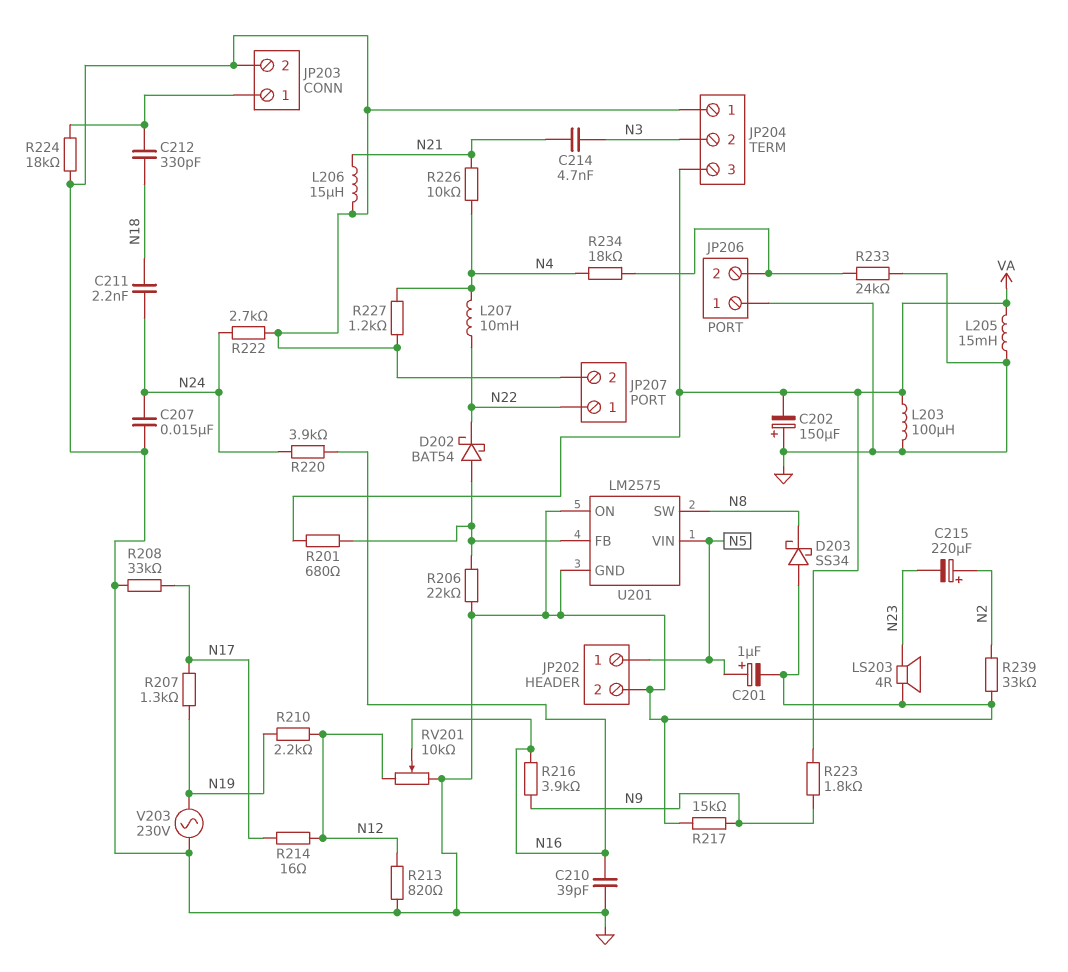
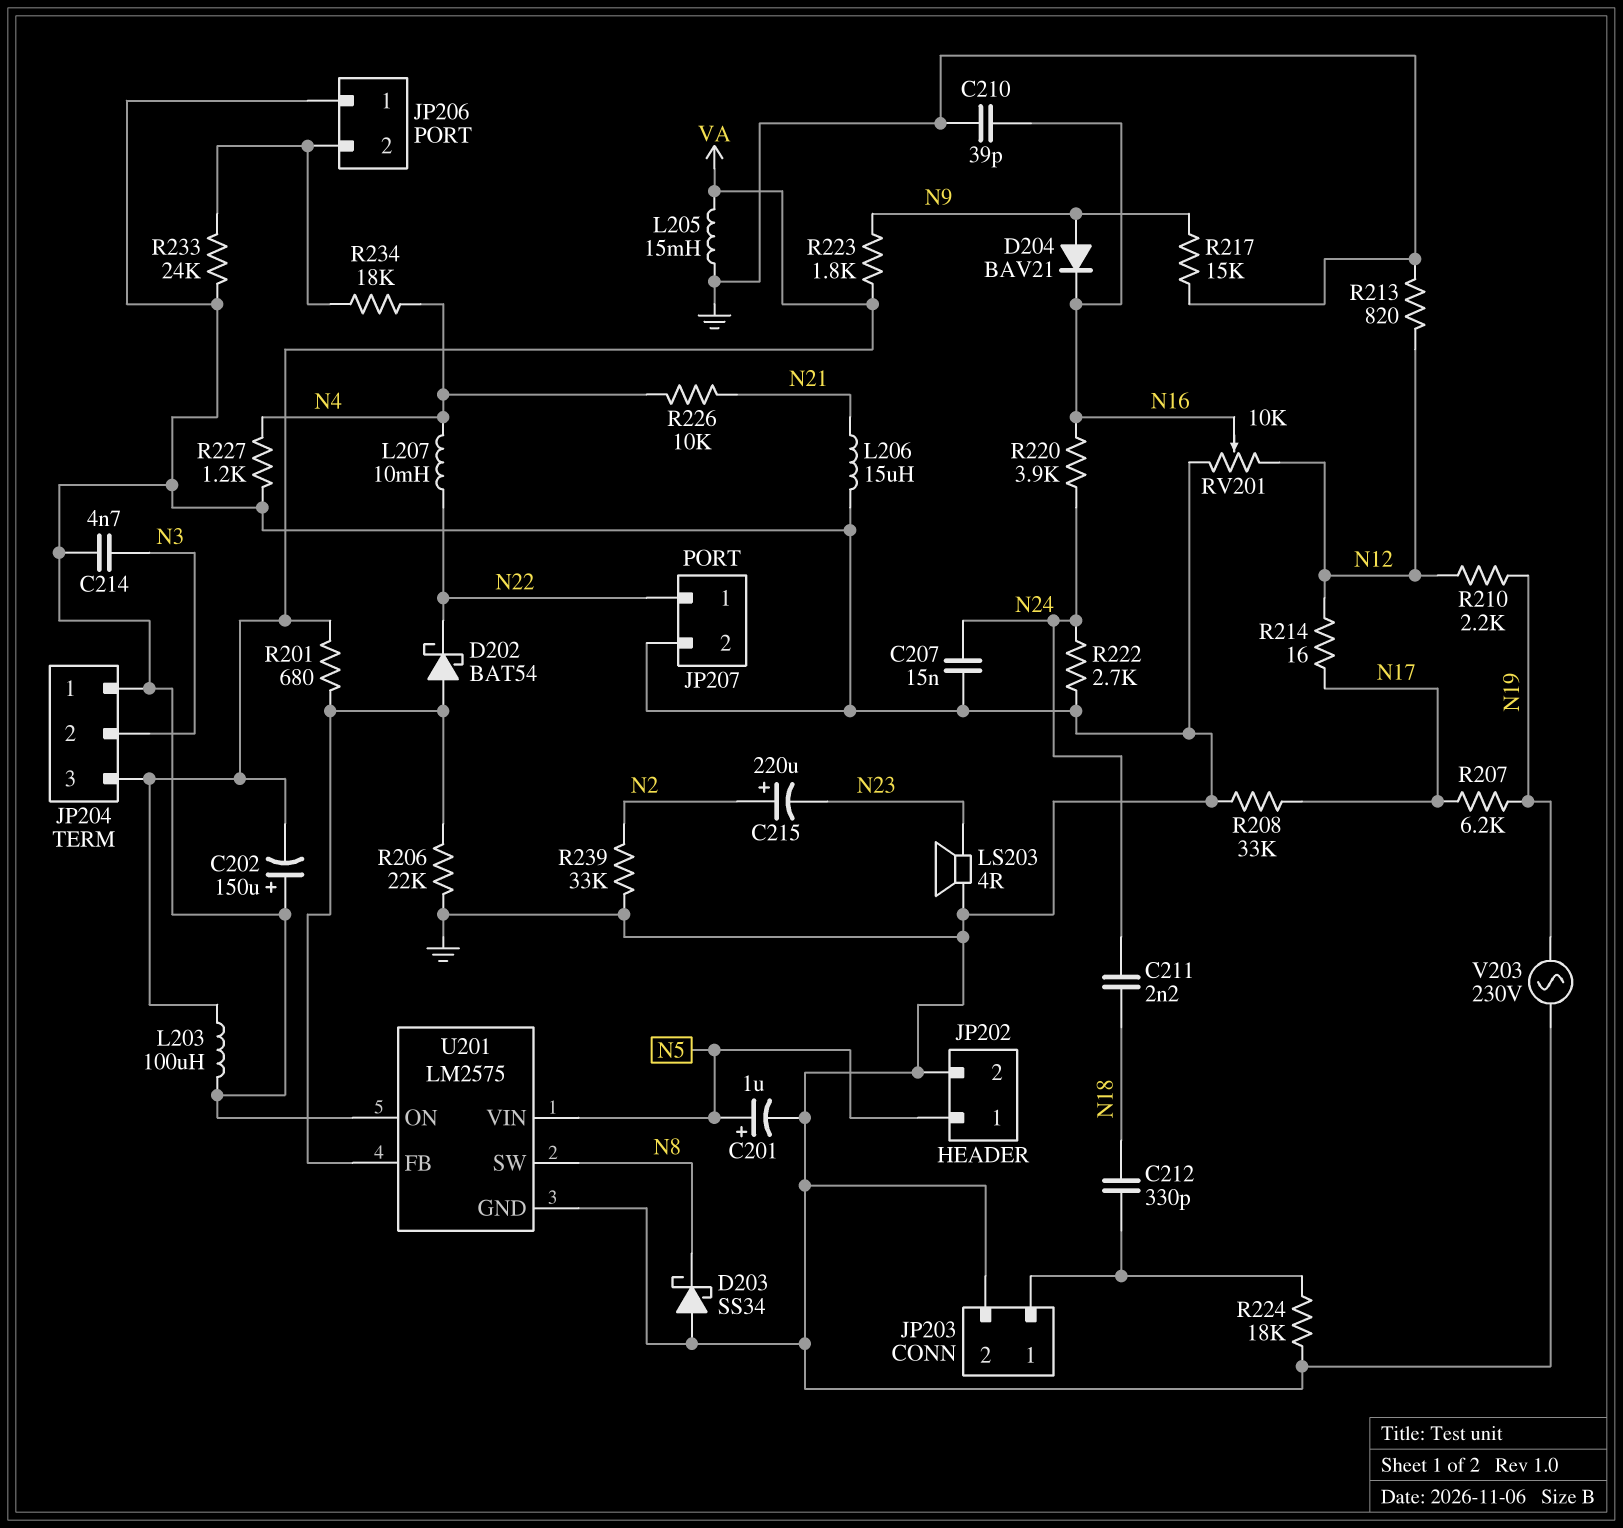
C214: 4.7nF (N3, N21) -> 4.7nF (GND, N3)
D204: none -> diode BAV21 (A N9, K N16)
R207: 1.3k (N17, N19) -> 6.2k (N17, N19)
R216: 3.9k (N9, N16) -> none

